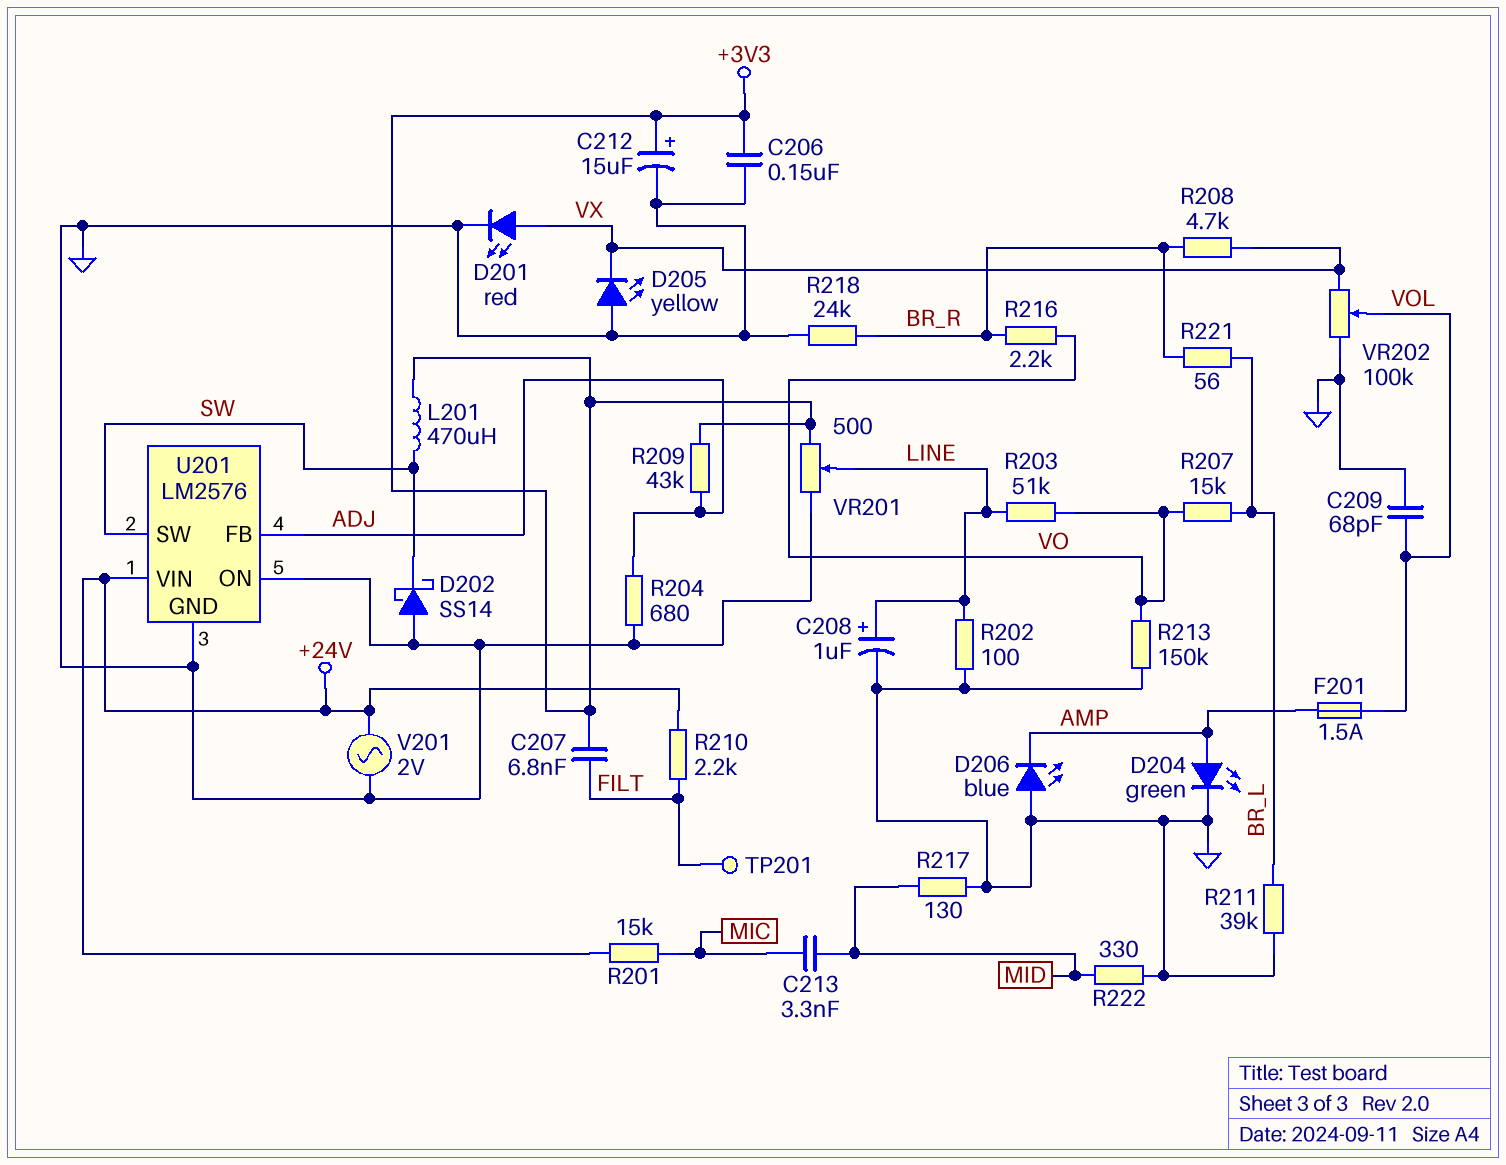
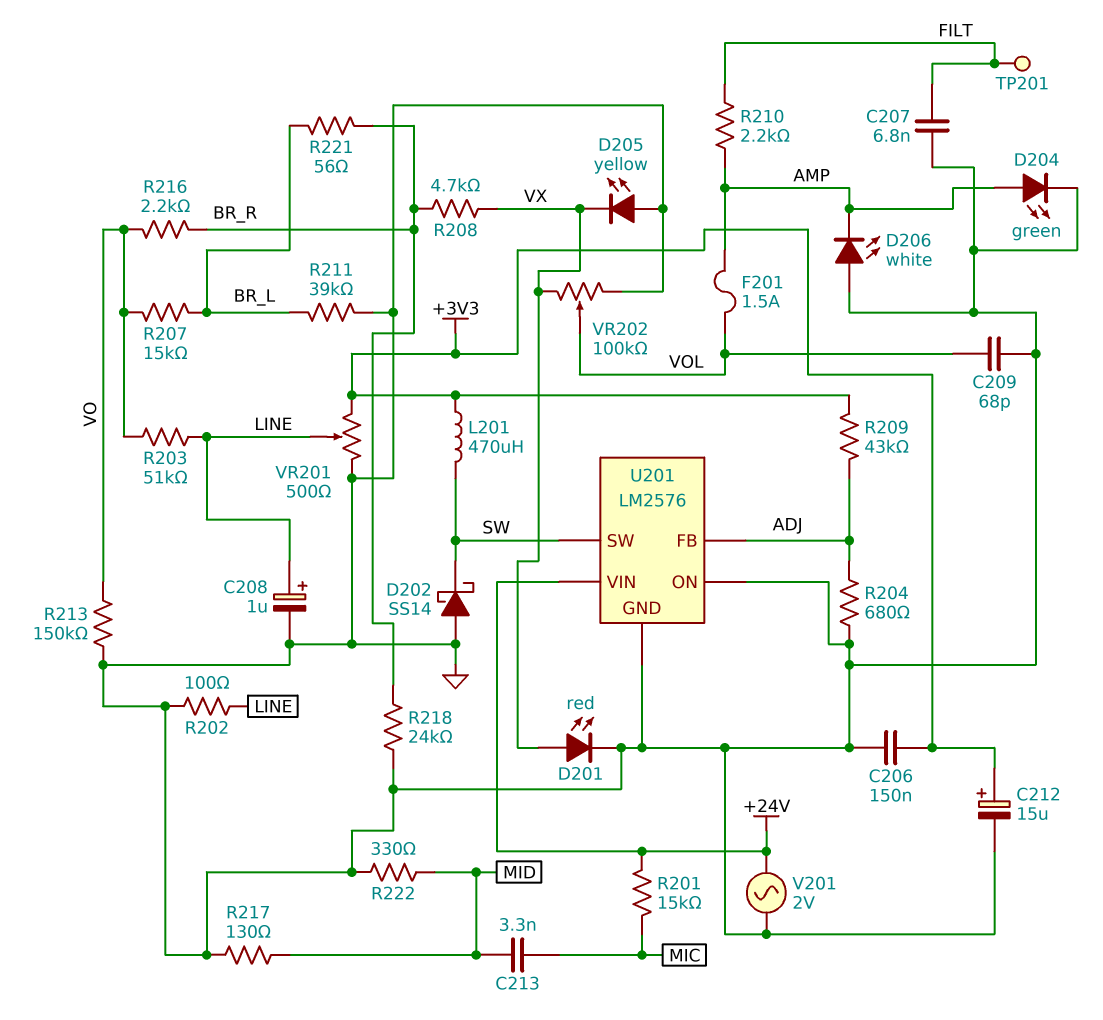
C207: 6.8nF (+3V3, FILT) -> 6.8nF (FILT, GND)
D206: LED blue (A GND, K AMP) -> LED white (A GND, K AMP)
R210: 2.2k (+24V, FILT) -> 2.2k (AMP, FILT)

